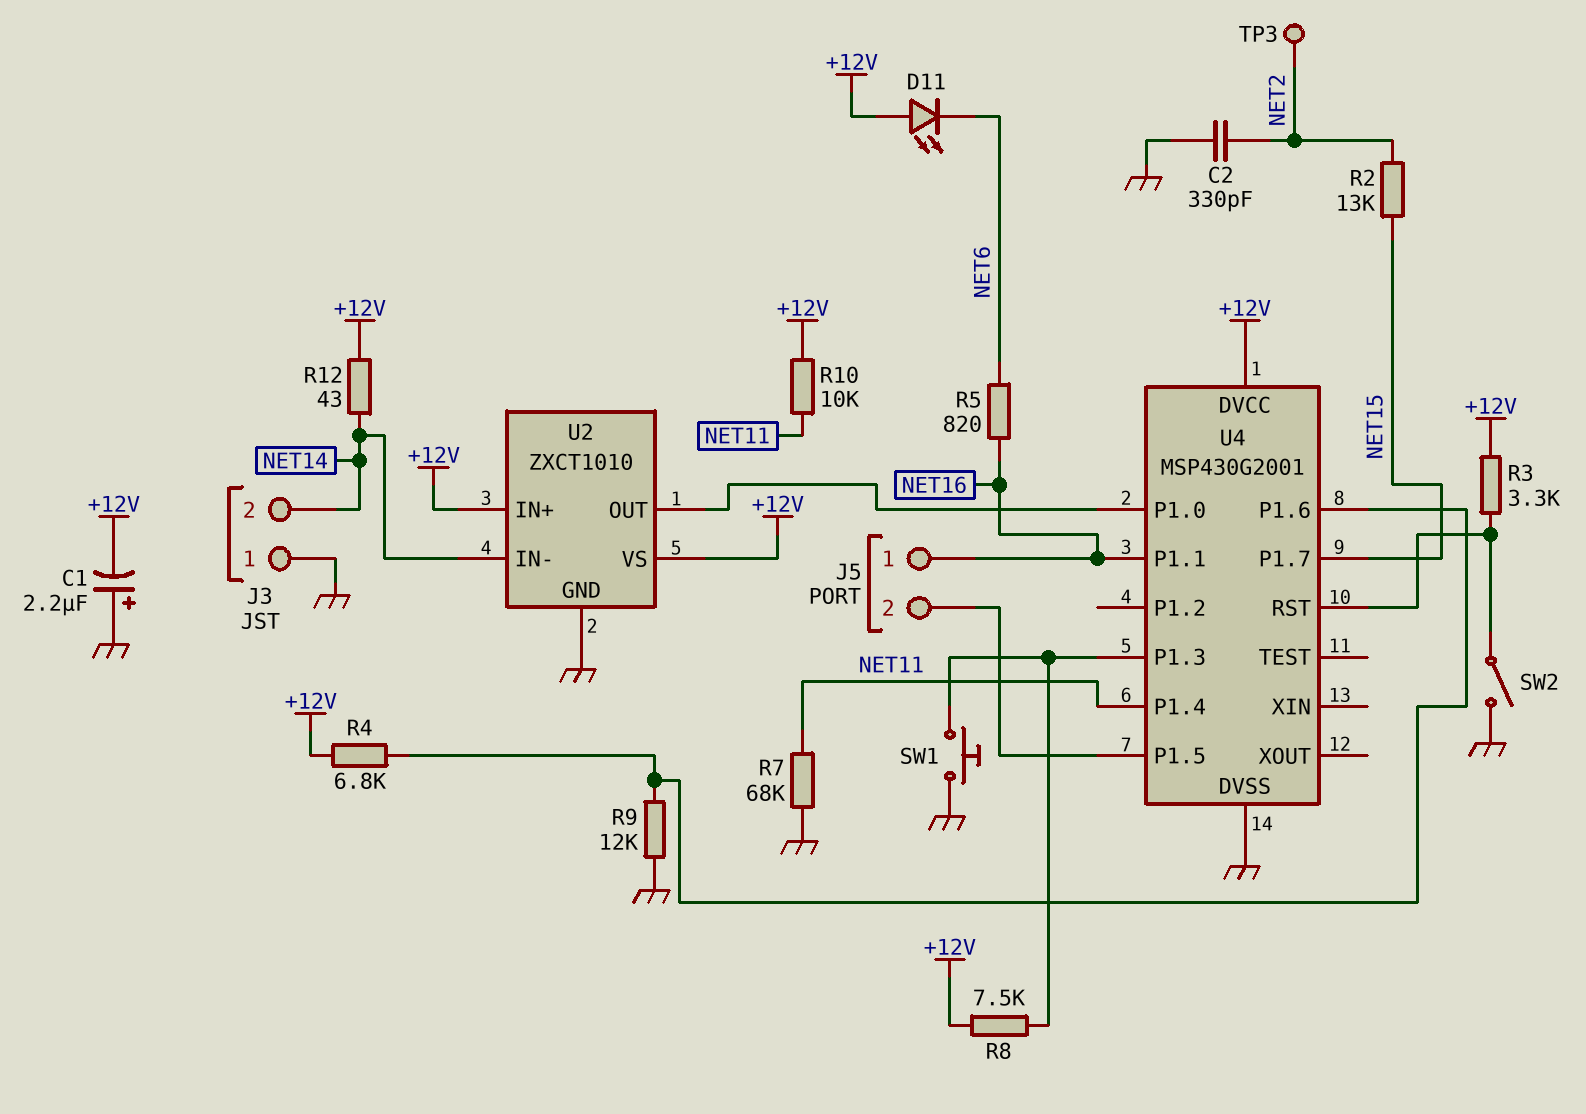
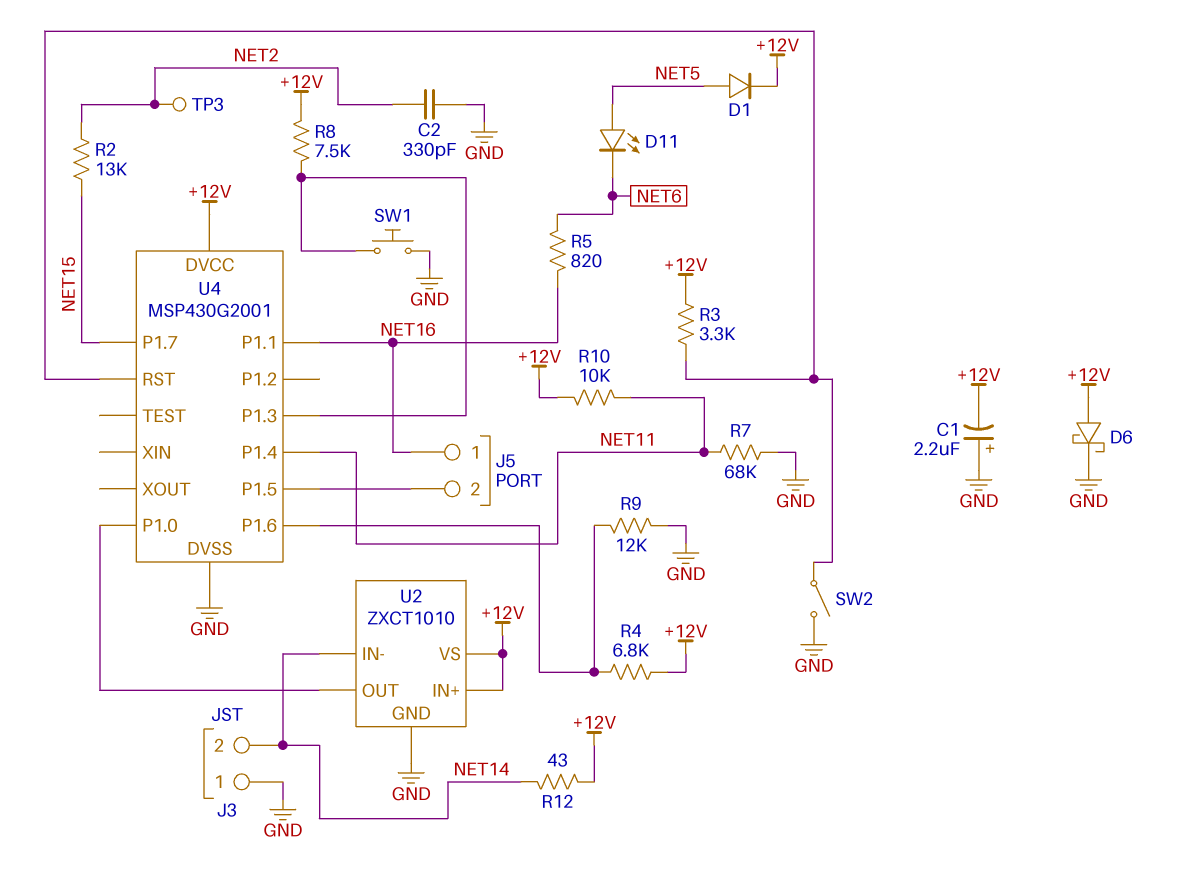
D1: none -> diode (A NET5, K +12V)
D6: none -> schottky (A +12V, K GND)
D11: LED (A +12V, K NET6) -> LED (A NET5, K NET6)

